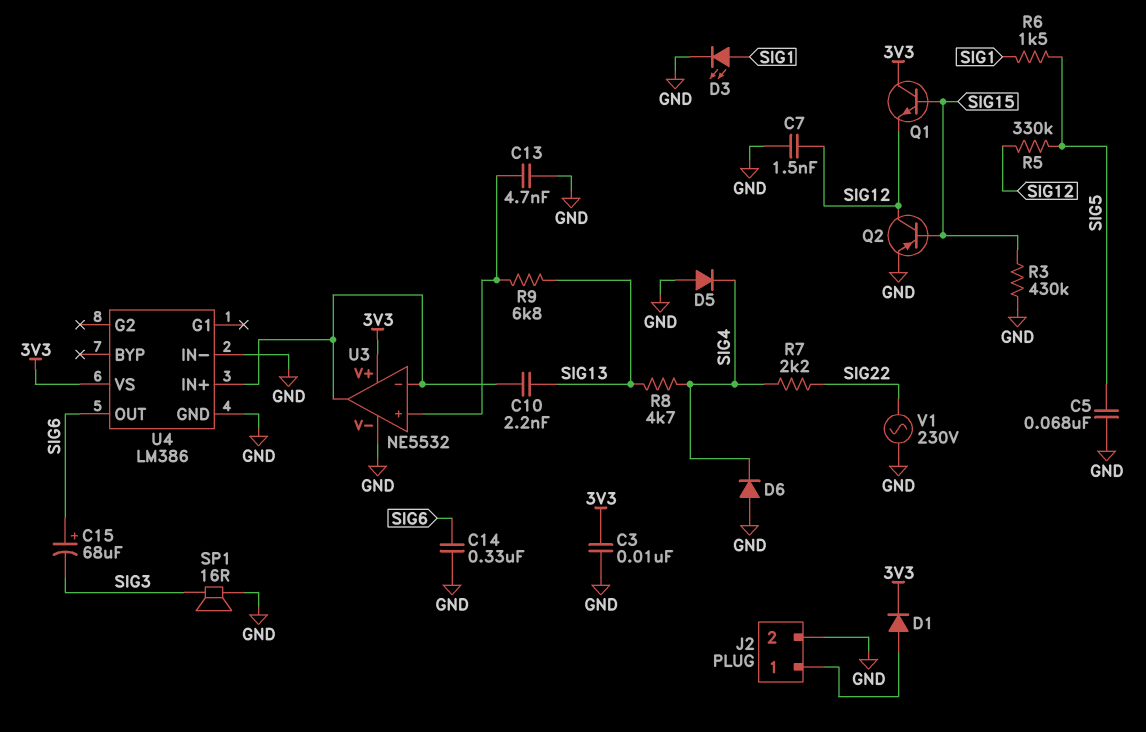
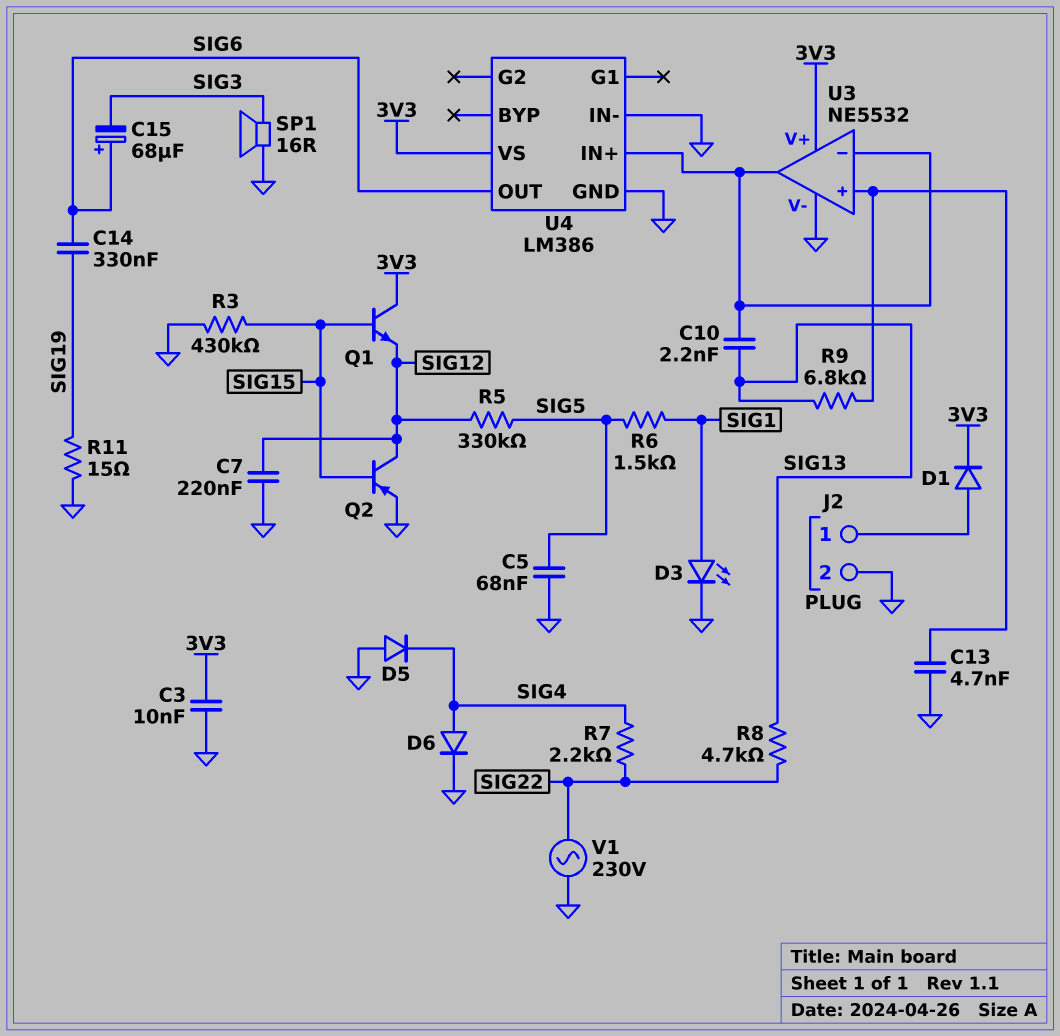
C7: 1.5nF (GND, SIG12) -> 220nF (GND, SIG12)
C14: 330nF (GND, SIG6) -> 330nF (SIG6, SIG19)
D6: diode (A GND, K SIG4) -> diode (A SIG4, K GND)
R8: 4.7k (SIG4, SIG13) -> 4.7k (SIG13, SIG22)
R11: none -> 15 (GND, SIG19)

